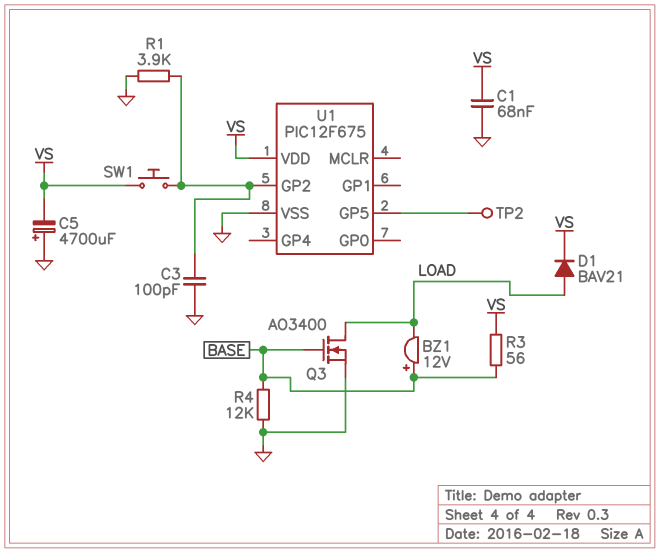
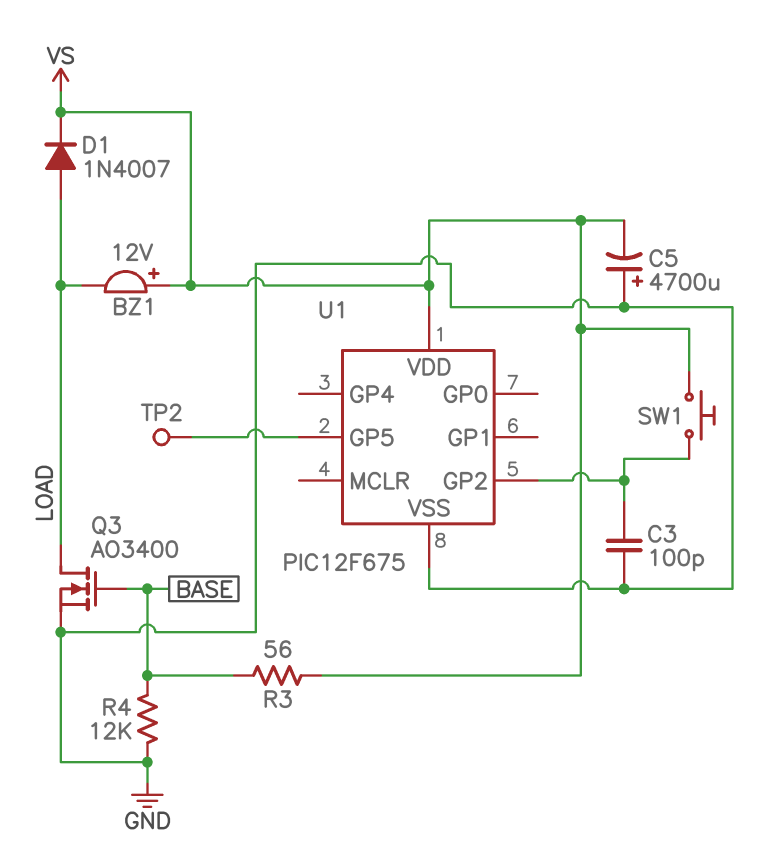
BZ1: buzzer 12V (plus BASE, minus LOAD) -> buzzer 12V (plus VS, minus LOAD)
C1: 68nF (GND, VS) -> none
D1: diode BAV21 (A LOAD, K VS) -> diode 1N4007 (A LOAD, K VS)
R1: 3.9k (GND, U1/GP2) -> none

